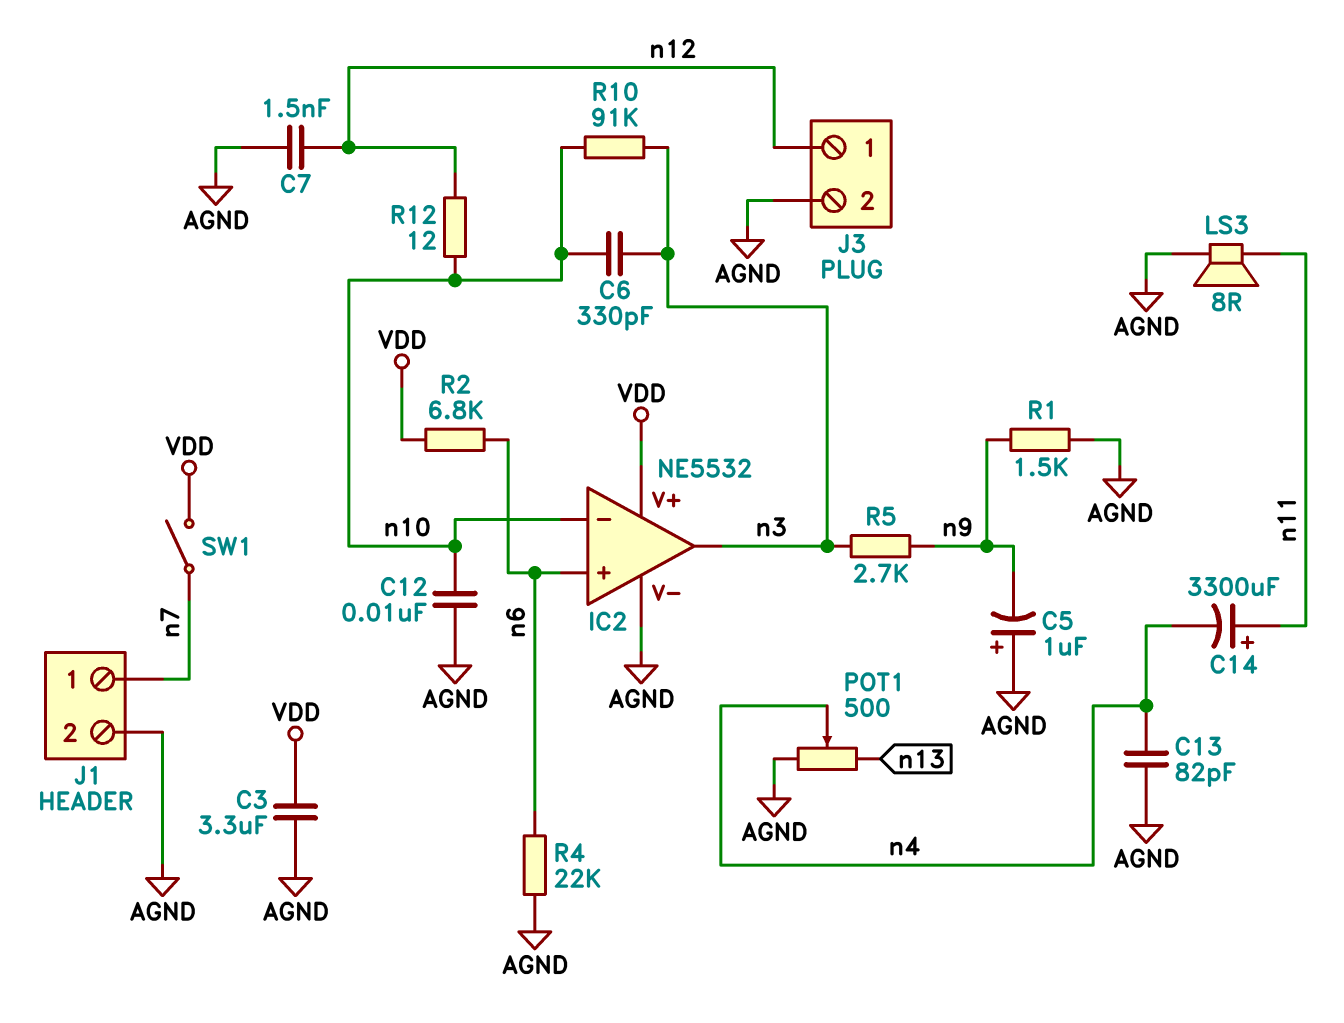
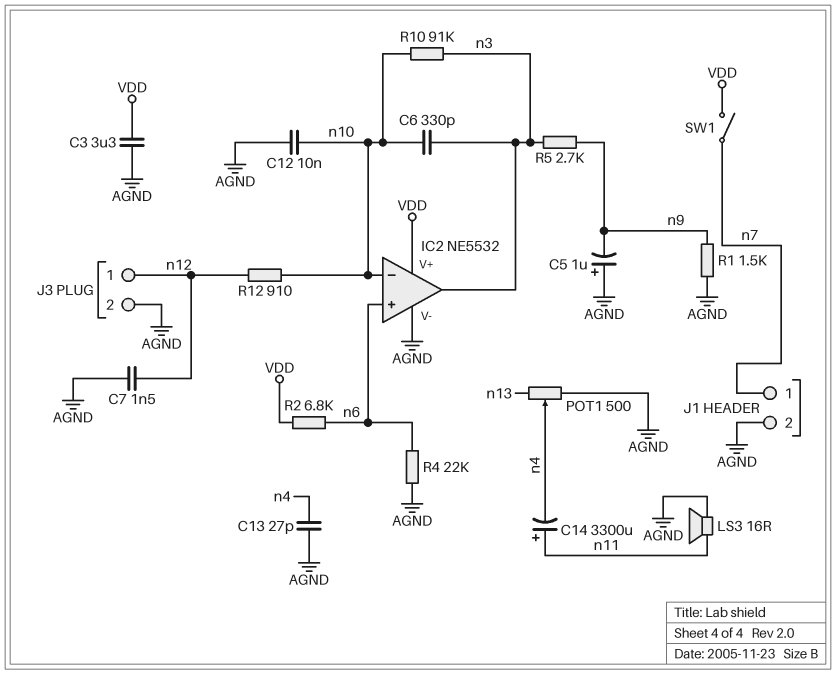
C13: 82pF (AGND, n4) -> 27pF (AGND, n4)
LS3: speaker 8R (AGND, n11) -> speaker 16R (AGND, n11)
R12: 12 (n10, n12) -> 910 (n10, n12)

